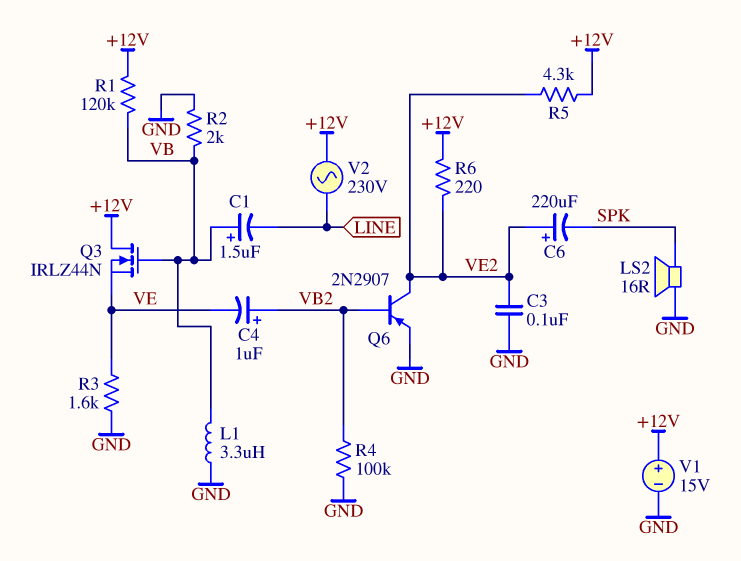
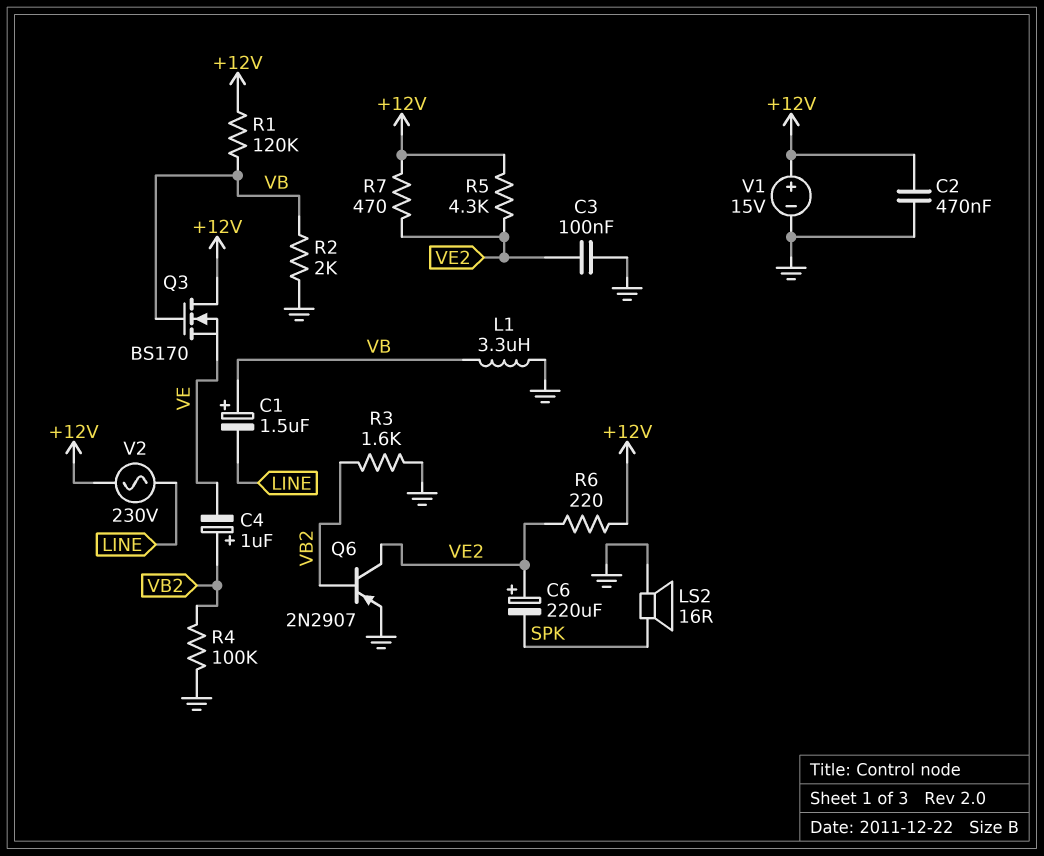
C2: none -> 470nF (+12V, GND)
Q3: NMOS IRLZ44N (G VB, D +12V, S VE) -> NMOS BS170 (G VB, D +12V, S VE)
R3: 1.6k (GND, VE) -> 1.6k (GND, VB2)
R7: none -> 470 (+12V, VE2)

